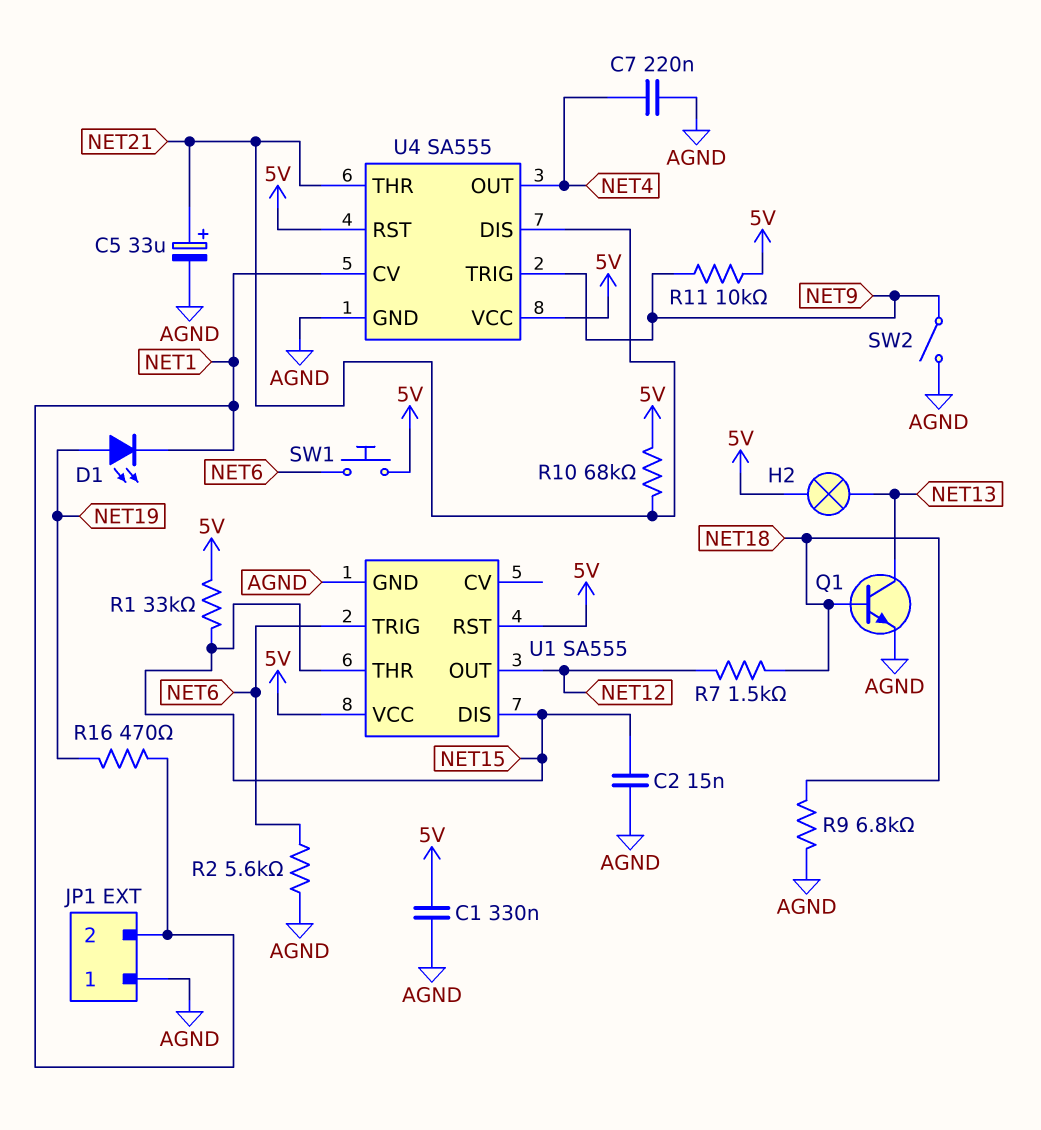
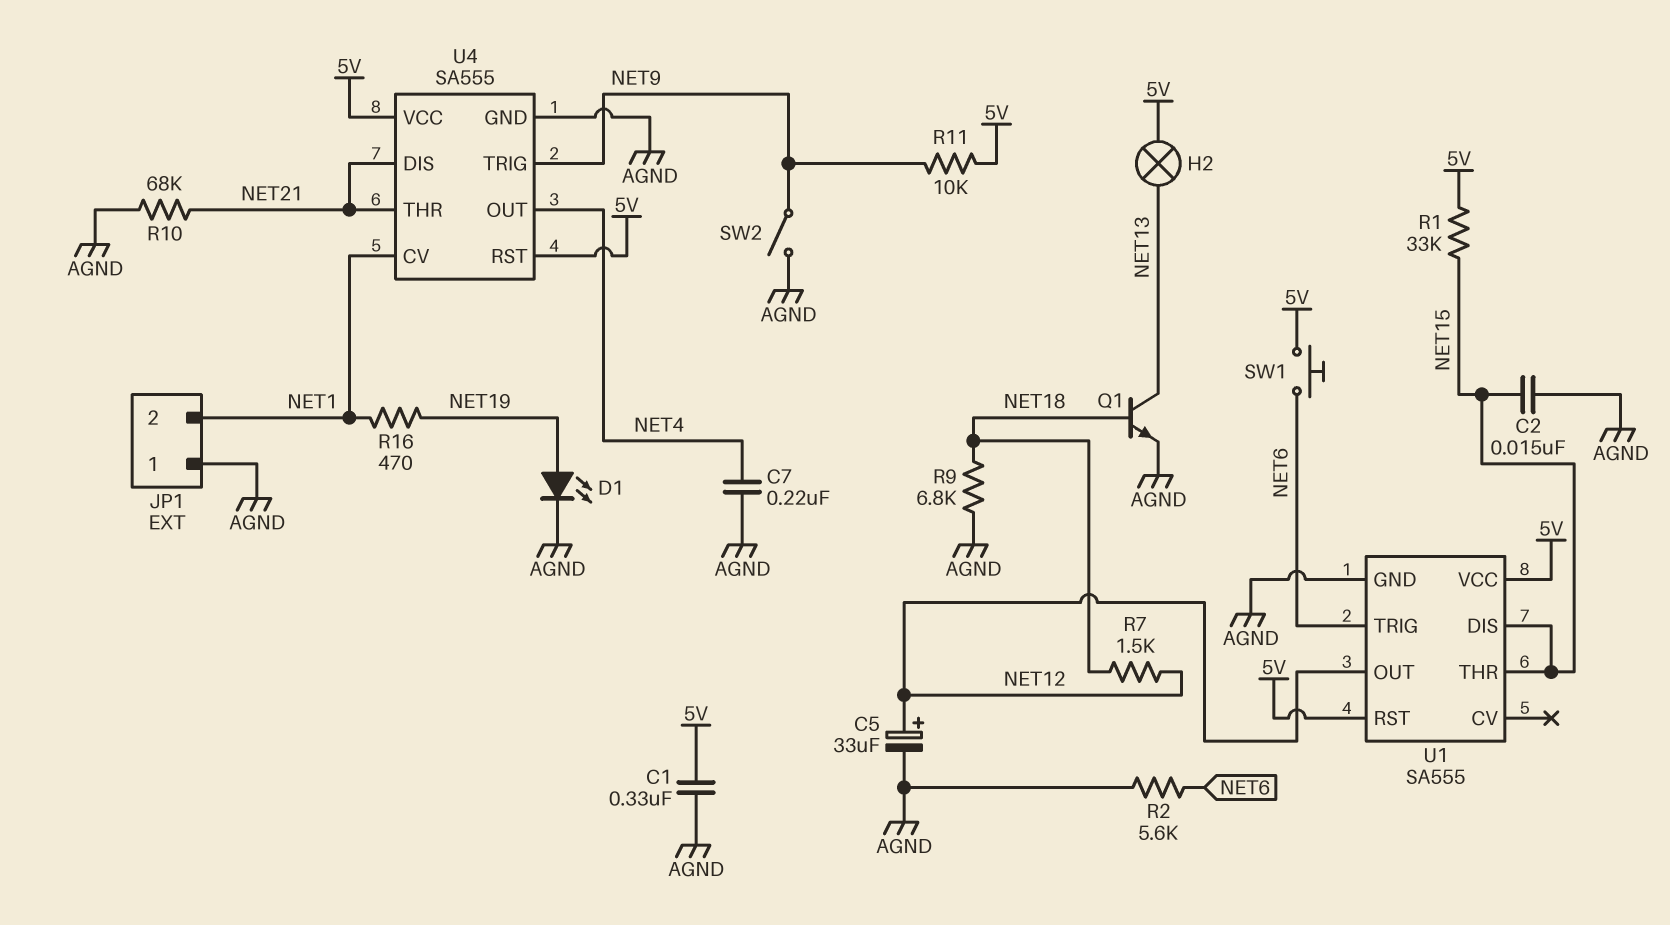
C5: 33uF (plus NET21, minus AGND) -> 33uF (plus NET12, minus AGND)
D1: LED (A NET19, K NET1) -> LED (A NET19, K AGND)
R10: 68k (5V, NET21) -> 68k (AGND, NET21)

